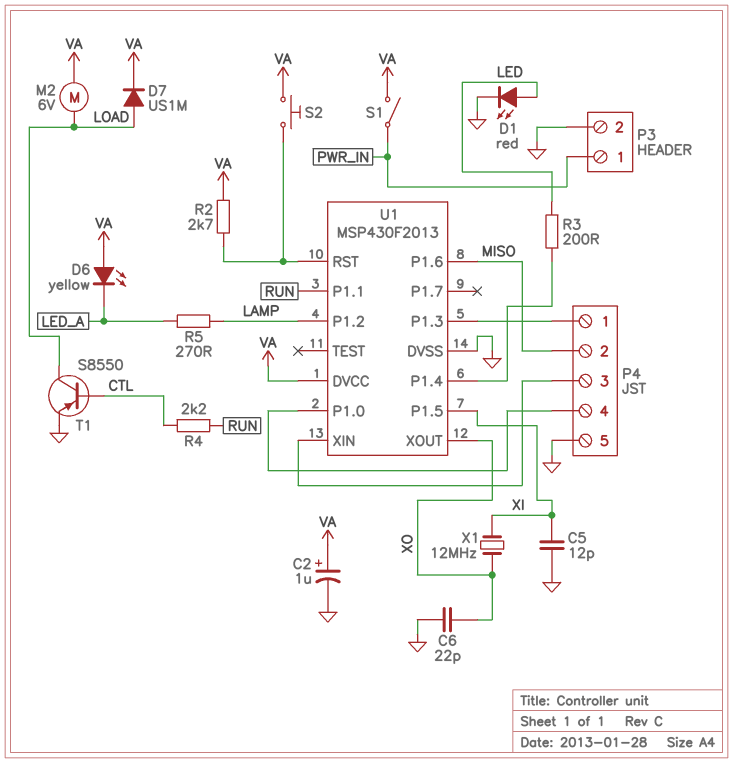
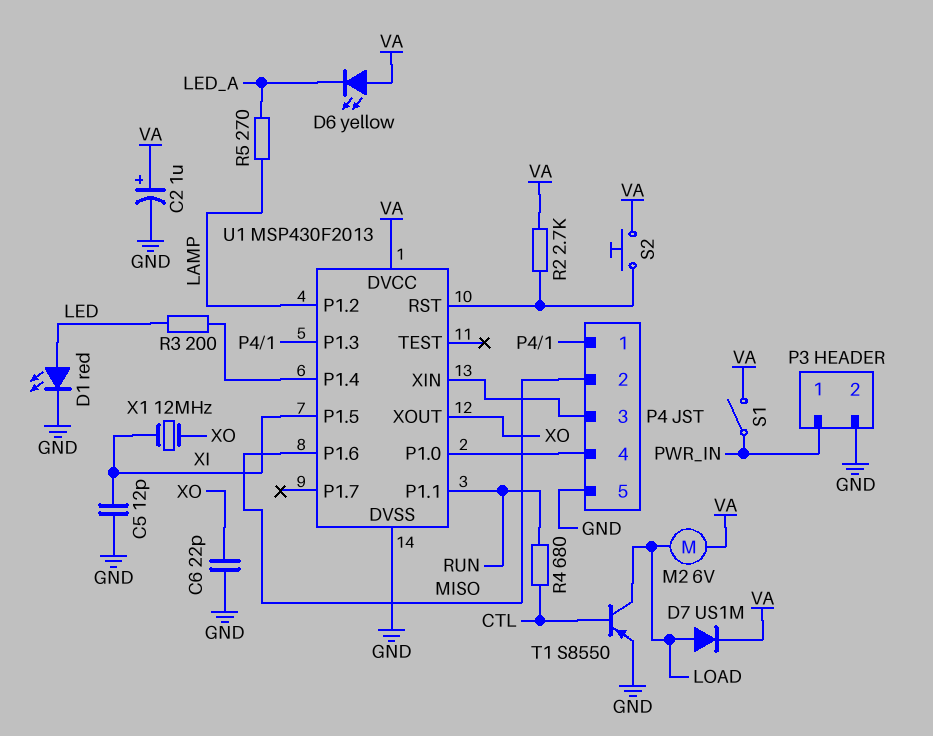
R4: 2.2k (CTL, RUN) -> 680 (CTL, RUN)

